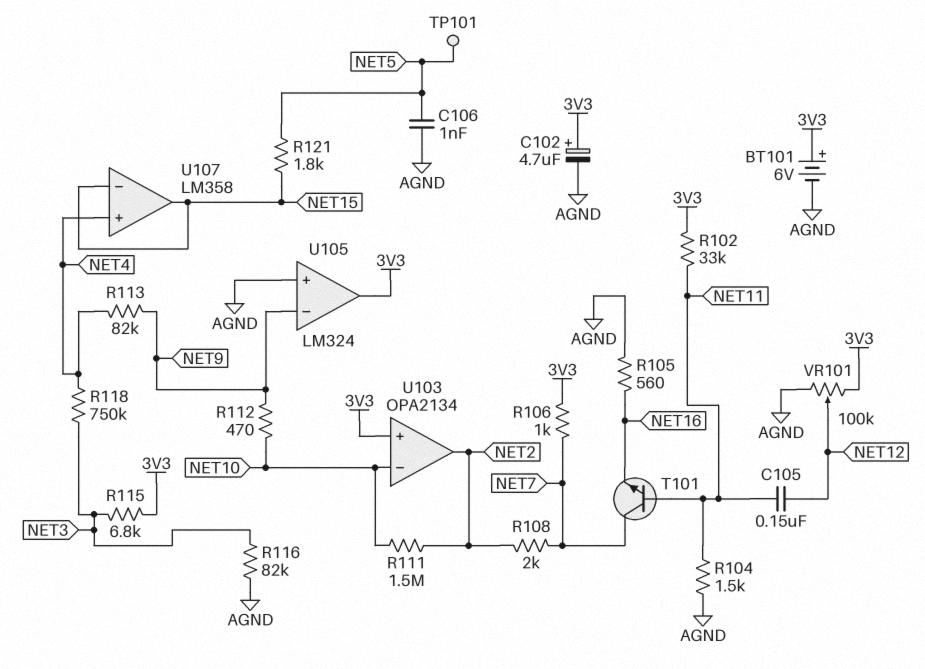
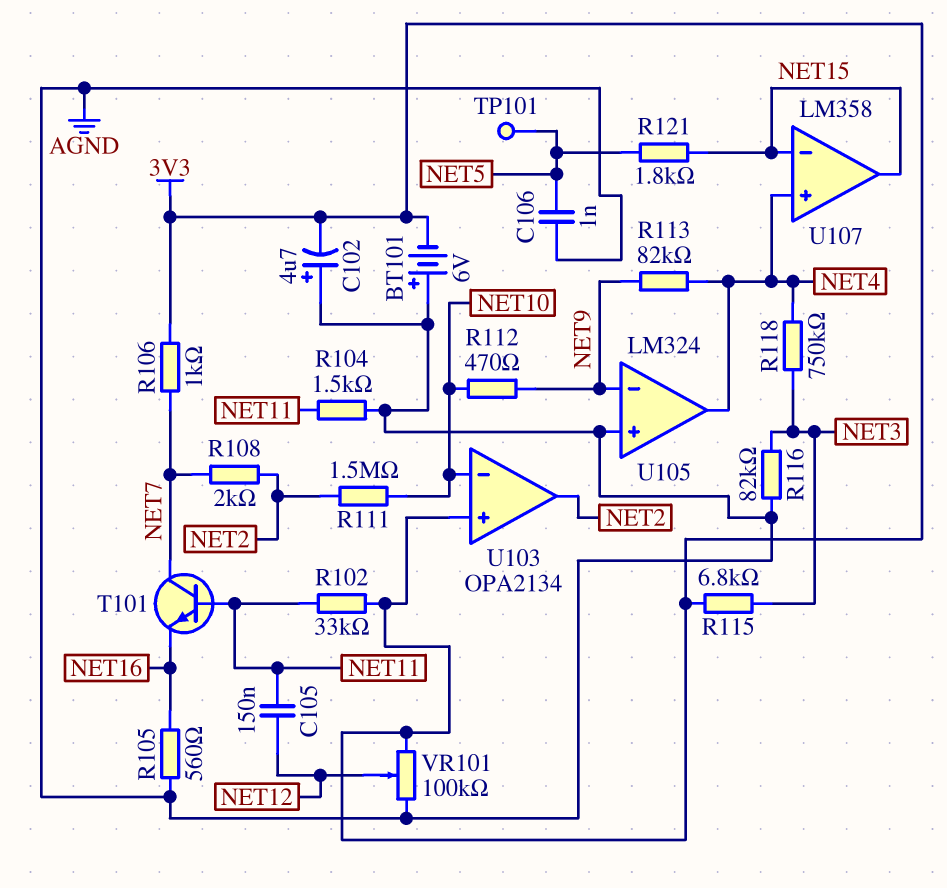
BT101: 6V (plus 3V3, minus AGND) -> 6V (plus AGND, minus 3V3)
C102: 4.7uF (plus 3V3, minus AGND) -> 4.7uF (plus AGND, minus 3V3)
U105 pin out: 3V3 -> NET4

